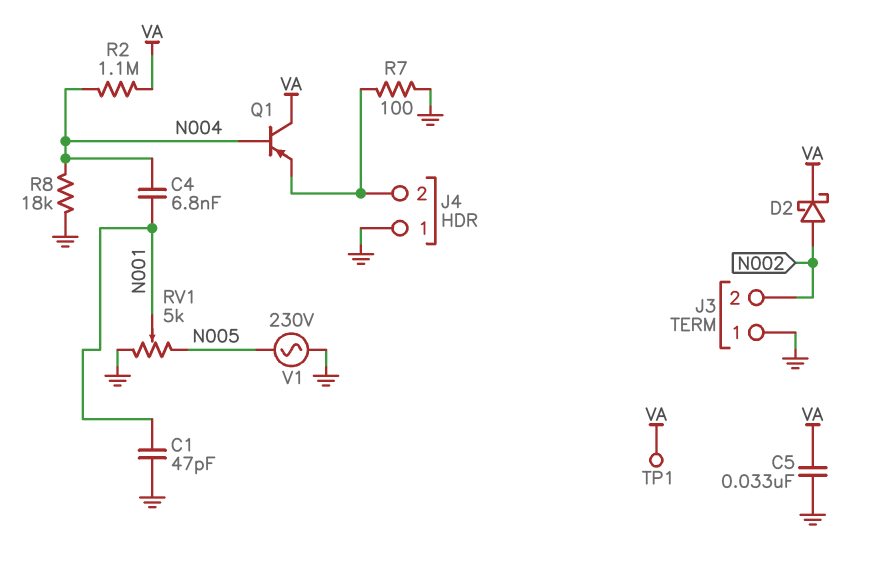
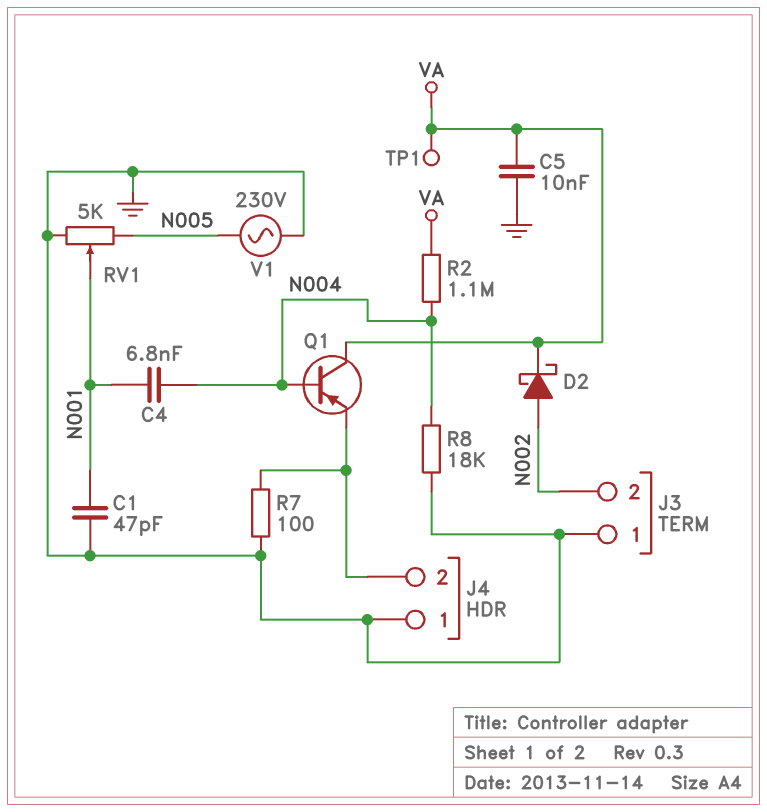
C5: 33nF (GND, VA) -> 10nF (GND, VA)

